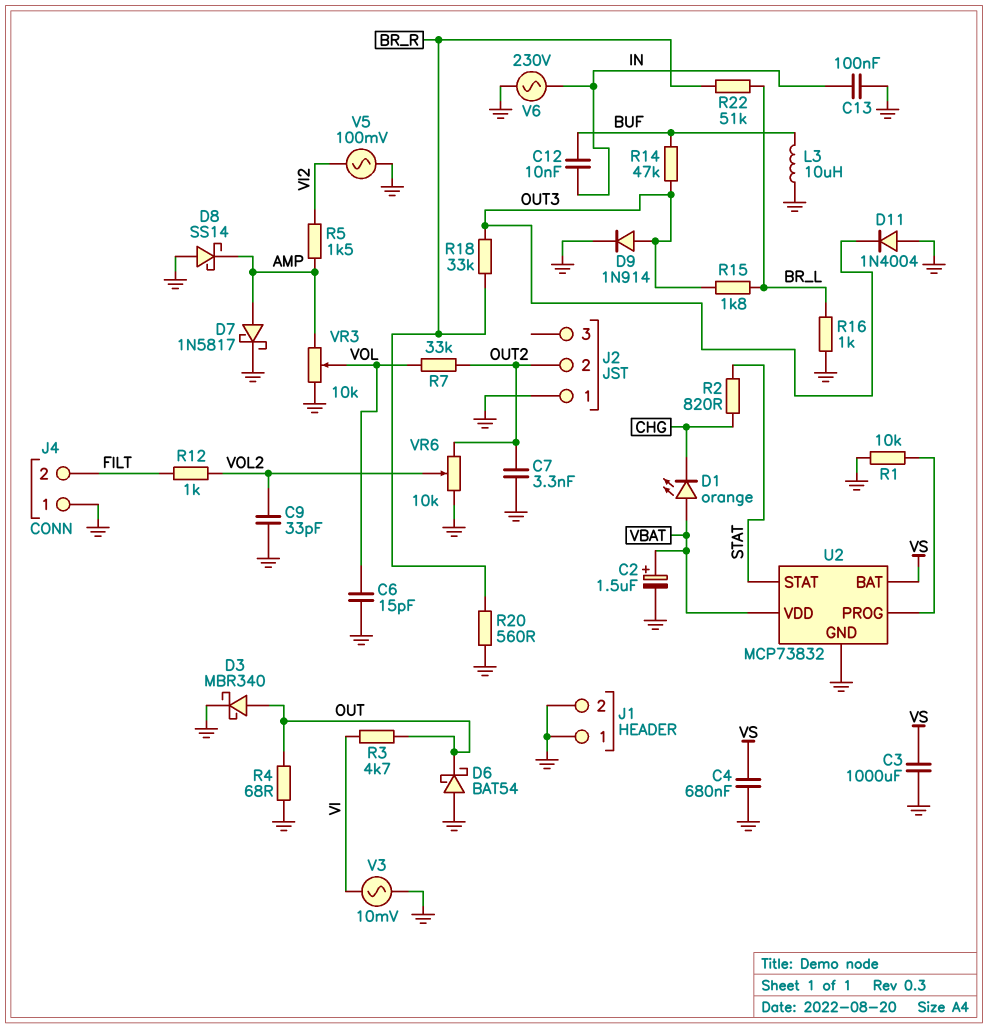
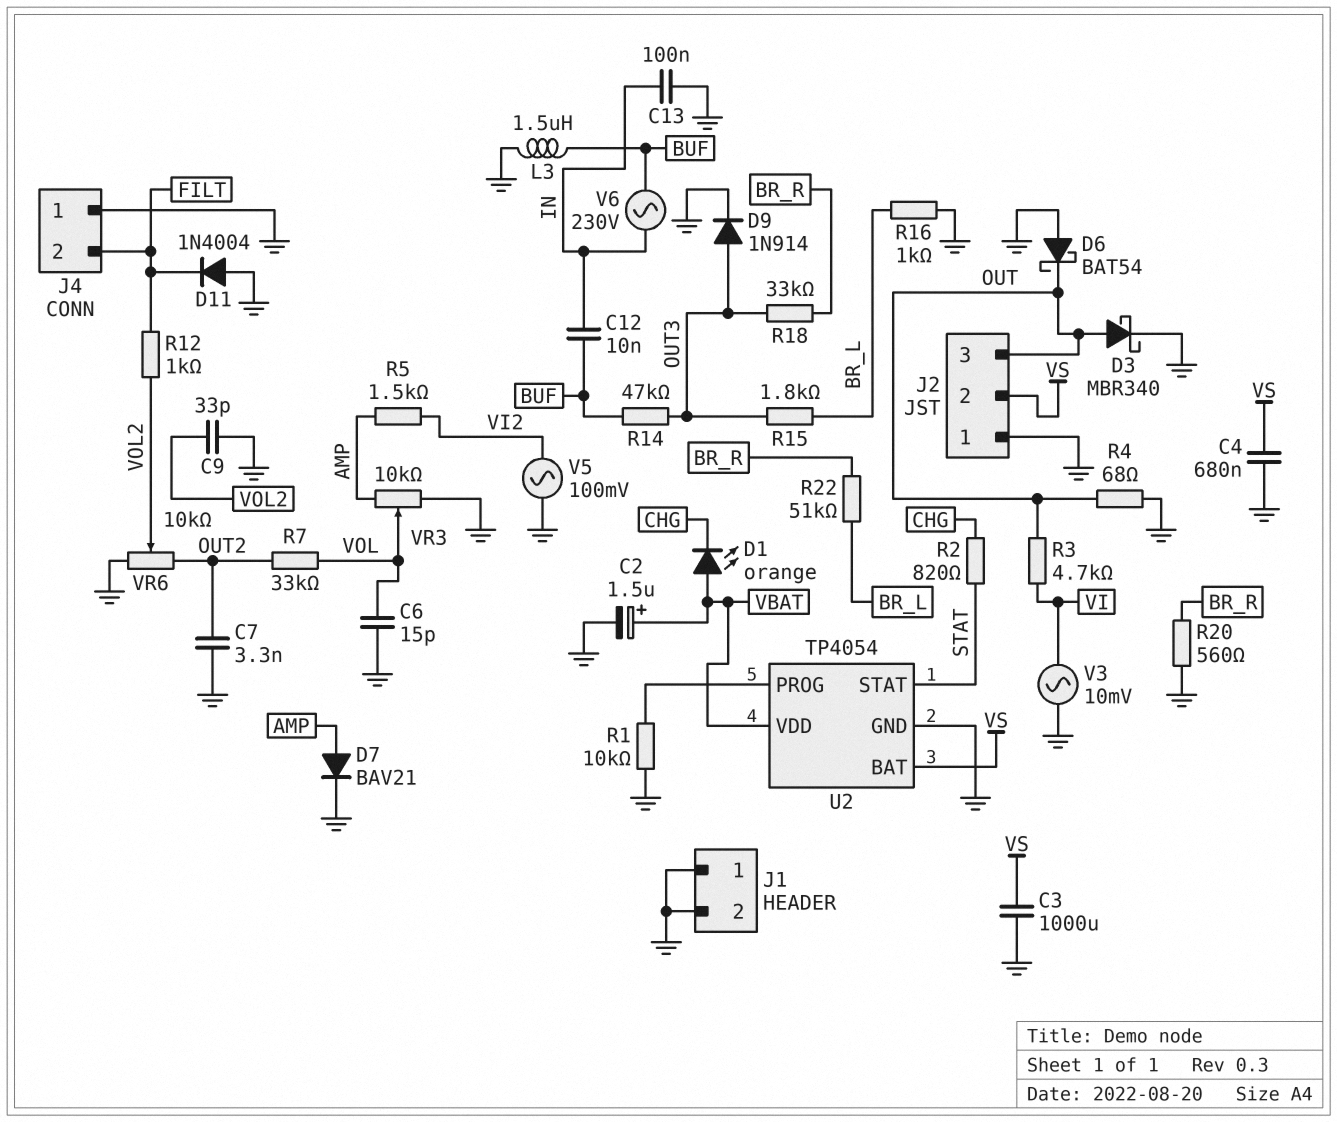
D7: schottky 1N5817 (A AMP, K GND) -> diode BAV21 (A AMP, K GND)
D8: schottky SS14 (A GND, K AMP) -> none
D11: diode 1N4004 (A GND, K OUT3) -> diode 1N4004 (A GND, K FILT)
J2 pin 2: OUT2 -> VS
J2 pin 3: none -> OUT
L3: 10uH (BUF, GND) -> 1.5uH (BUF, GND)
U2: MCP73832 -> TP4054
V6: AC 230V (GND, IN) -> AC 230V (BUF, IN)

